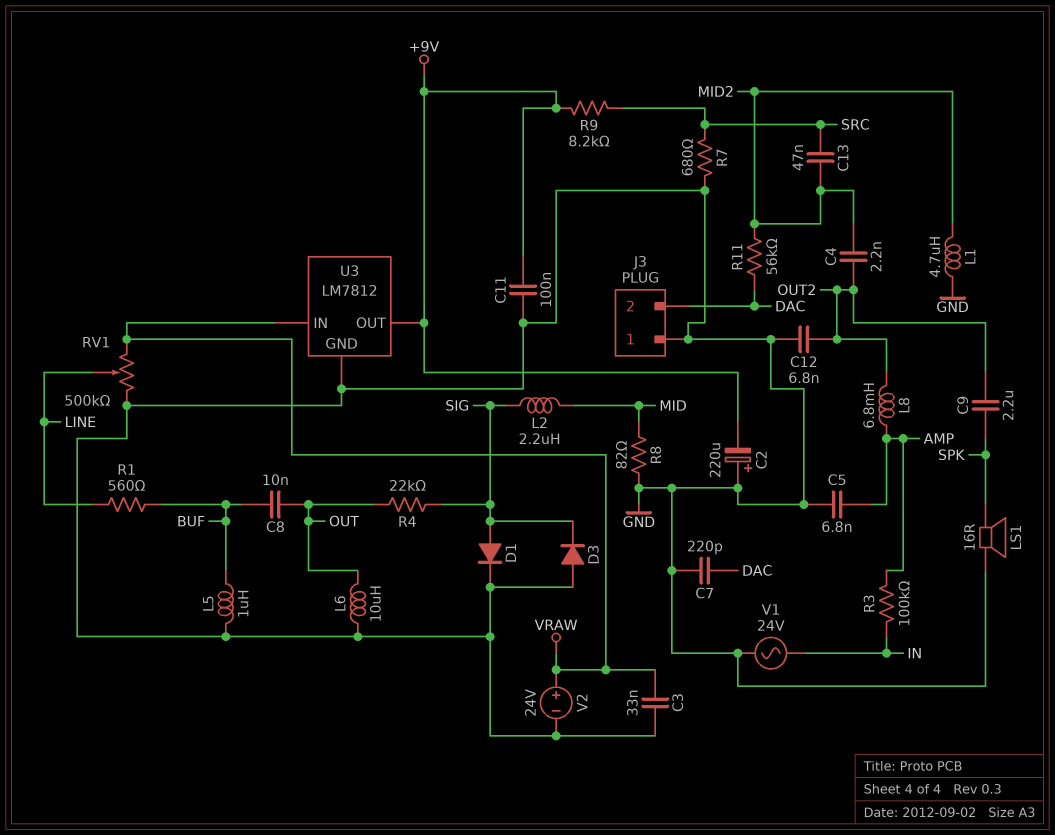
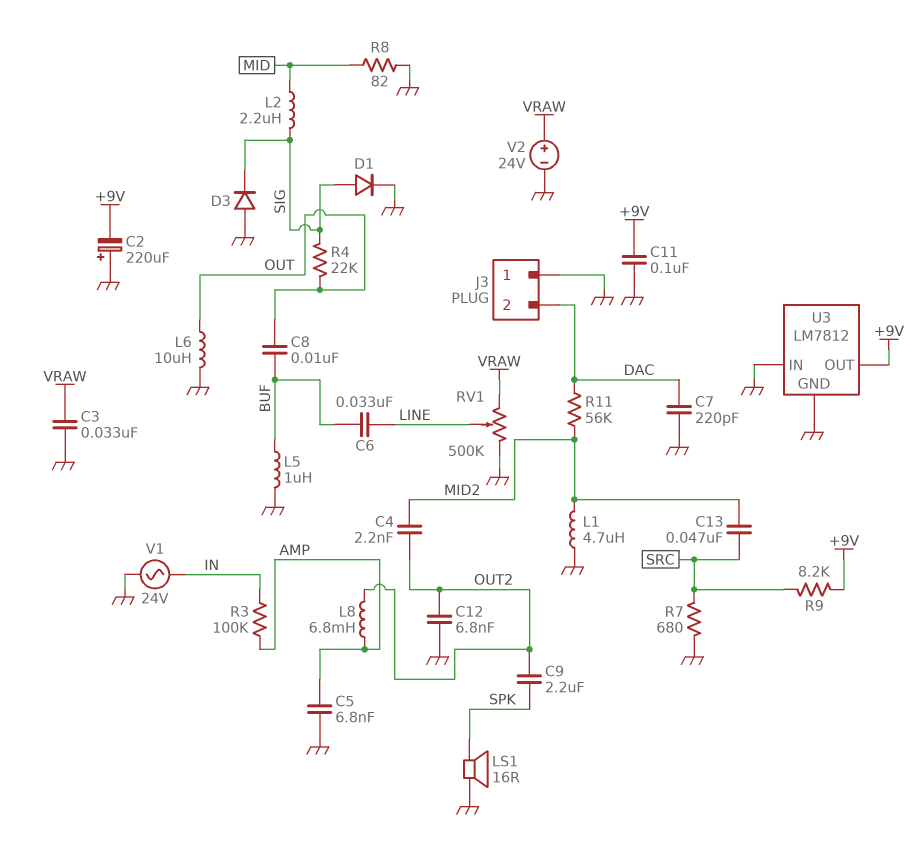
C6: none -> 33nF (BUF, LINE)
R1: 560 (BUF, LINE) -> none
U3 pin IN: VRAW -> GND

